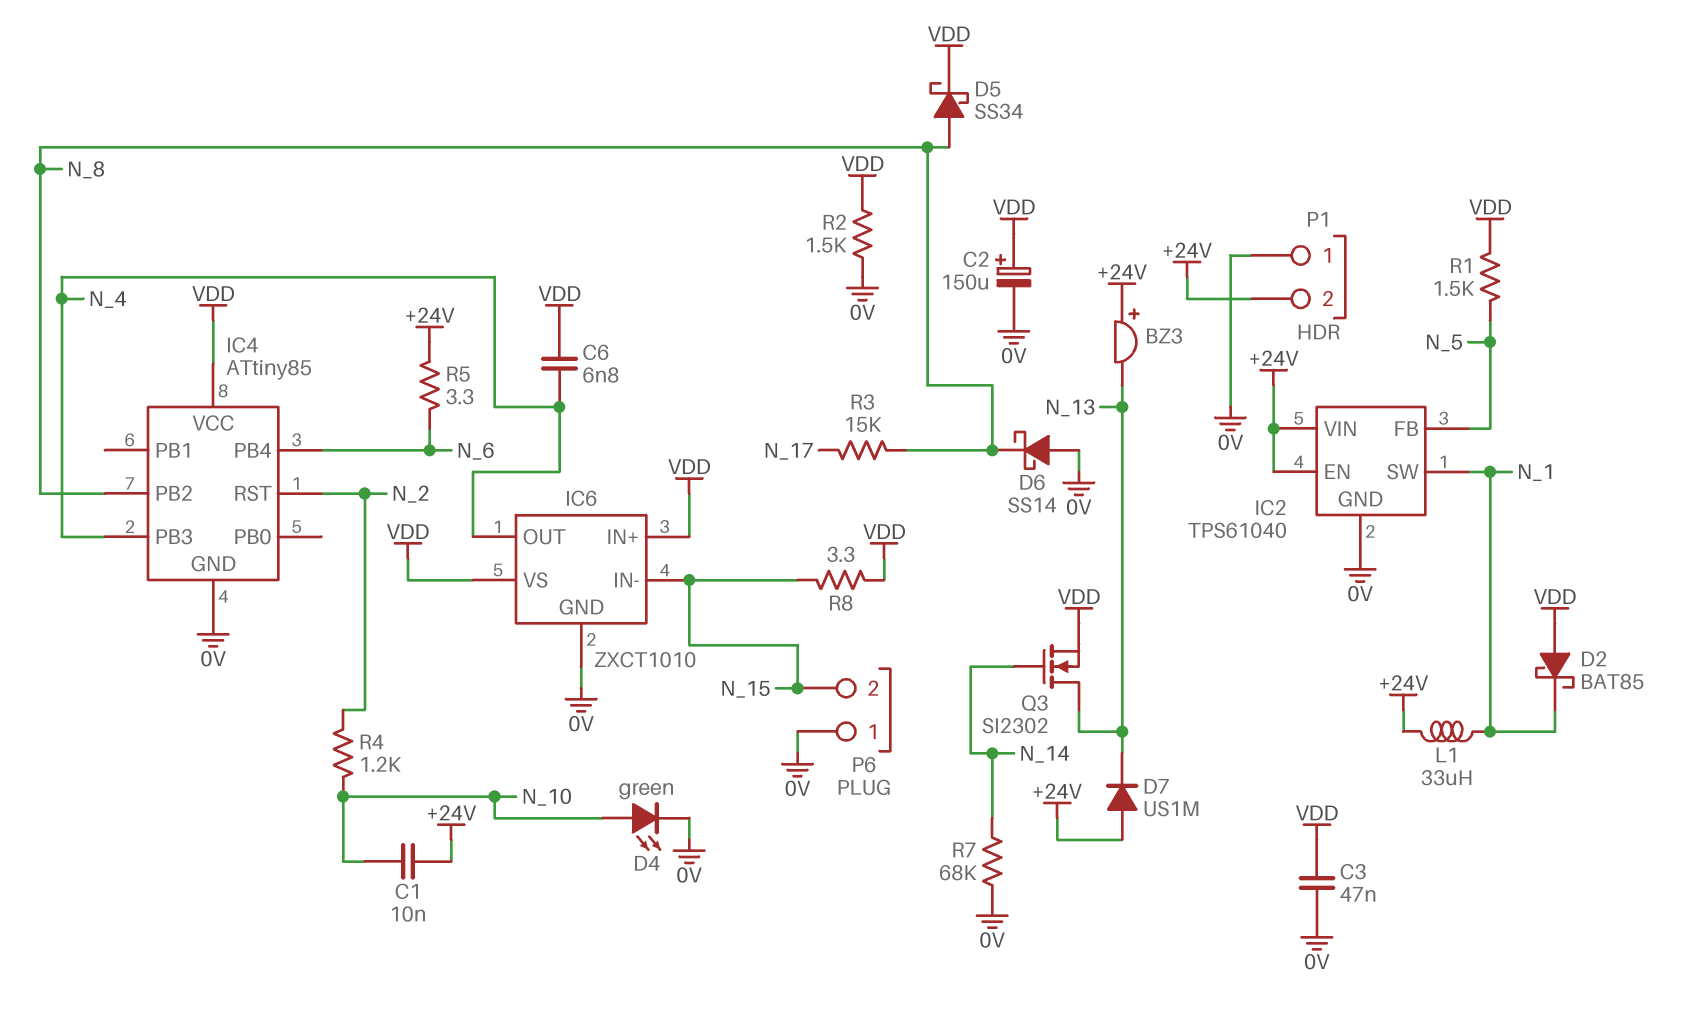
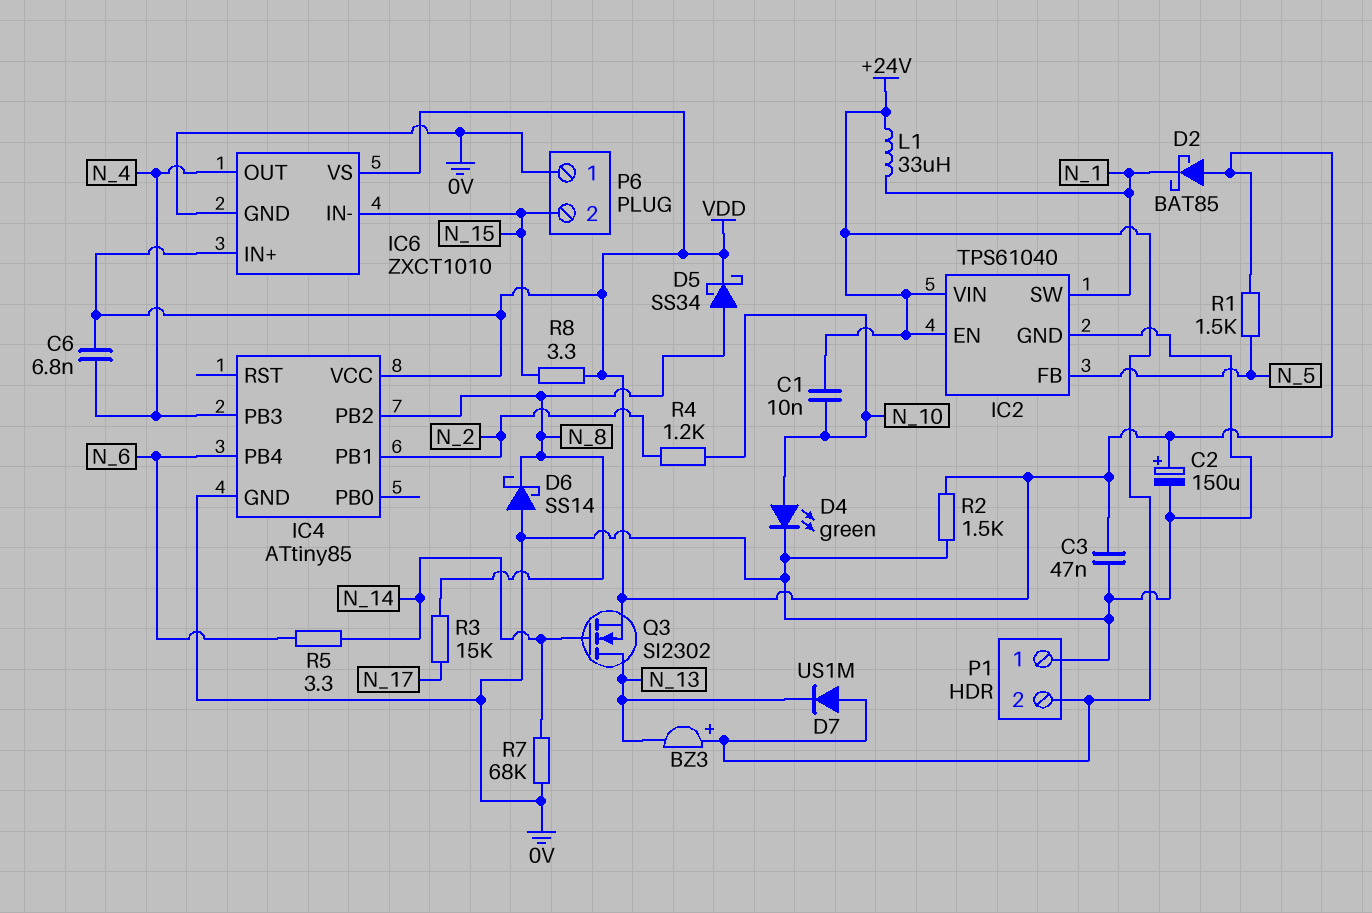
IC4 pin PB1: none -> N_2
IC4 pin RST: N_2 -> none
R5: 3.3 (+24V, N_6) -> 3.3 (N_6, N_14)

